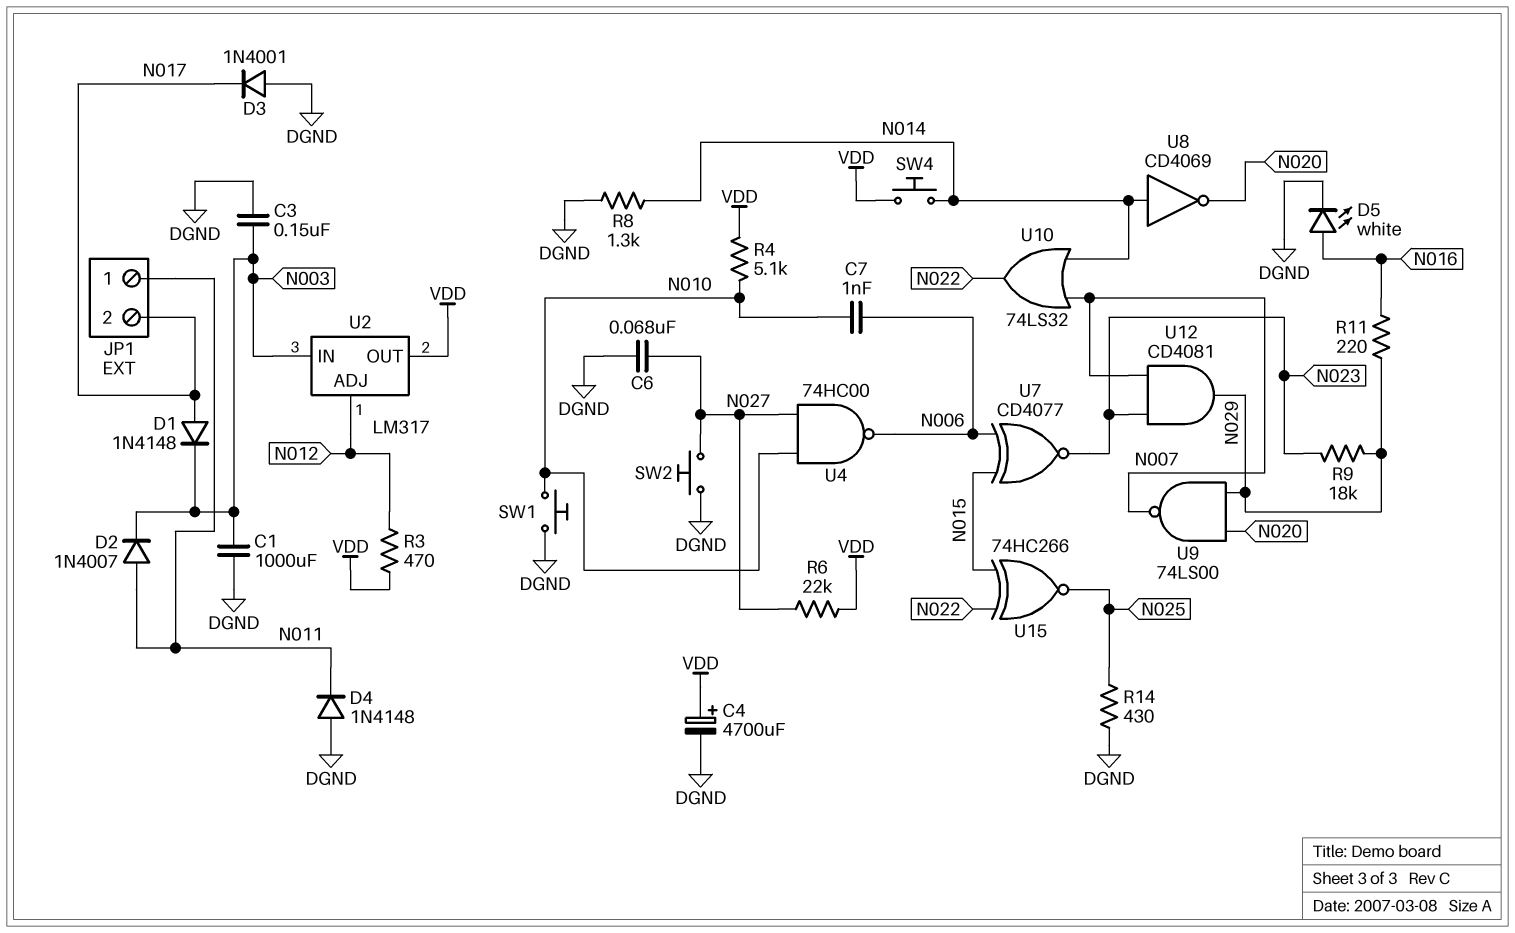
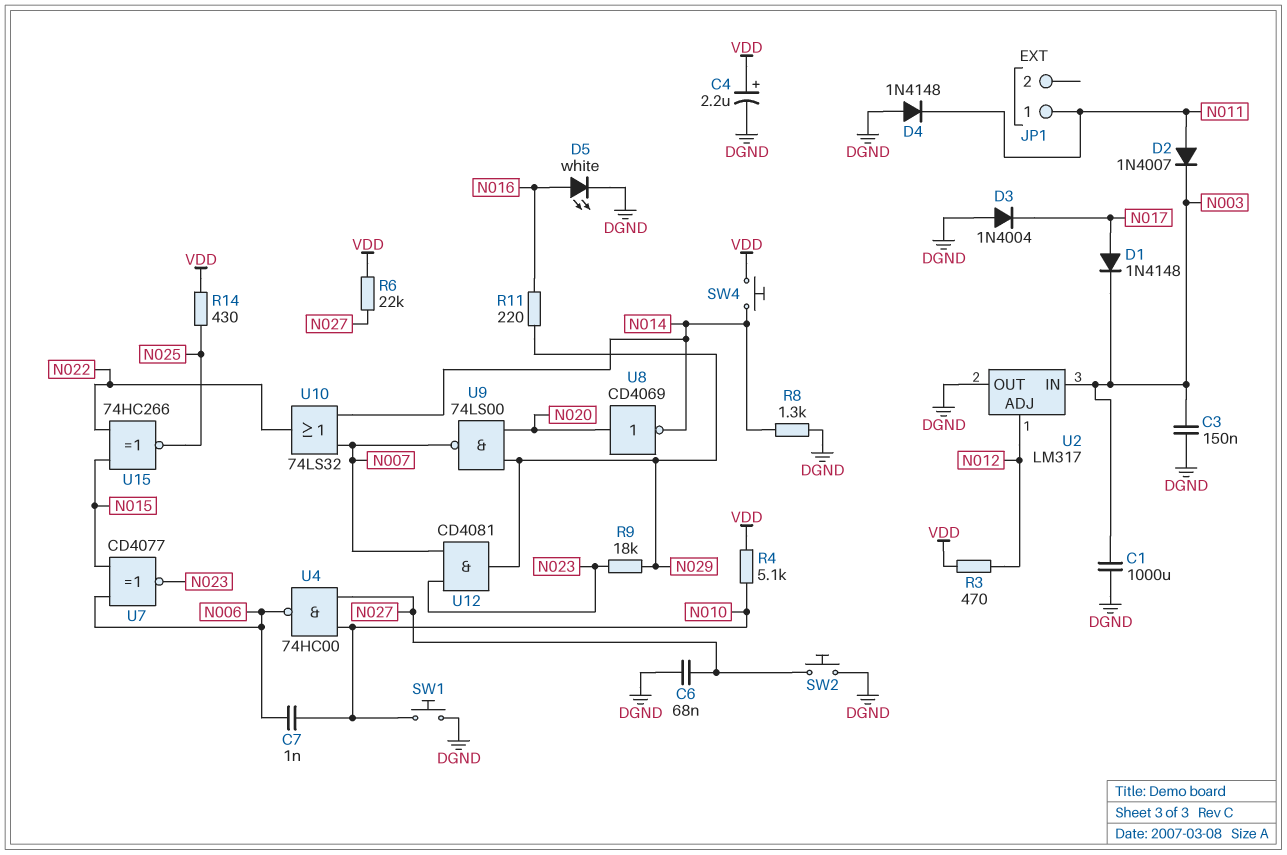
C4: 4700uF (plus VDD, minus DGND) -> 2.2uF (plus VDD, minus DGND)
D3: diode 1N4001 (A DGND, K N017) -> diode 1N4004 (A DGND, K N017)
JP1 pin 2: N017 -> none
R14: 430 (DGND, N025) -> 430 (N025, VDD)
U2 pin OUT: VDD -> DGND
U8: NOT CD4069 (in N014, out N020) -> NOT CD4069 (in N020, out N014)

